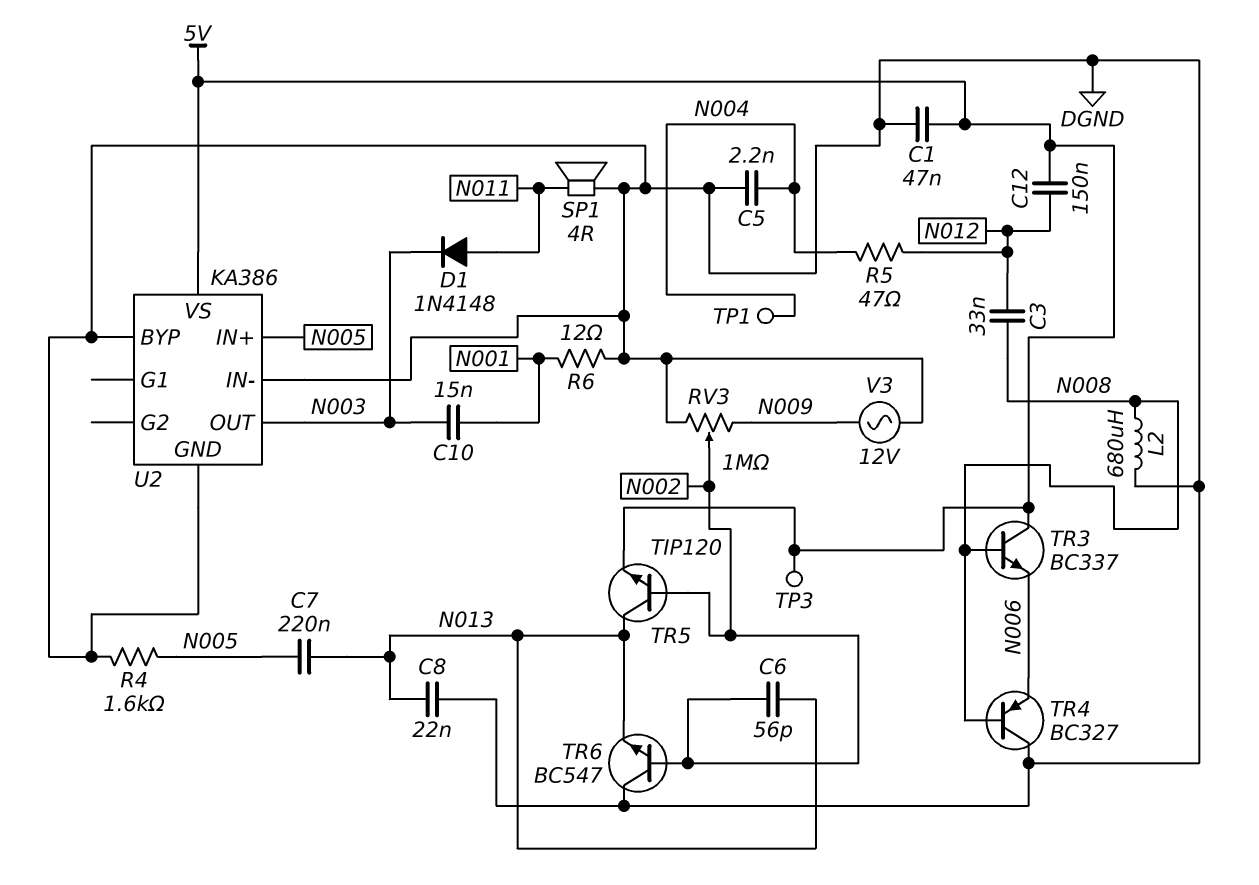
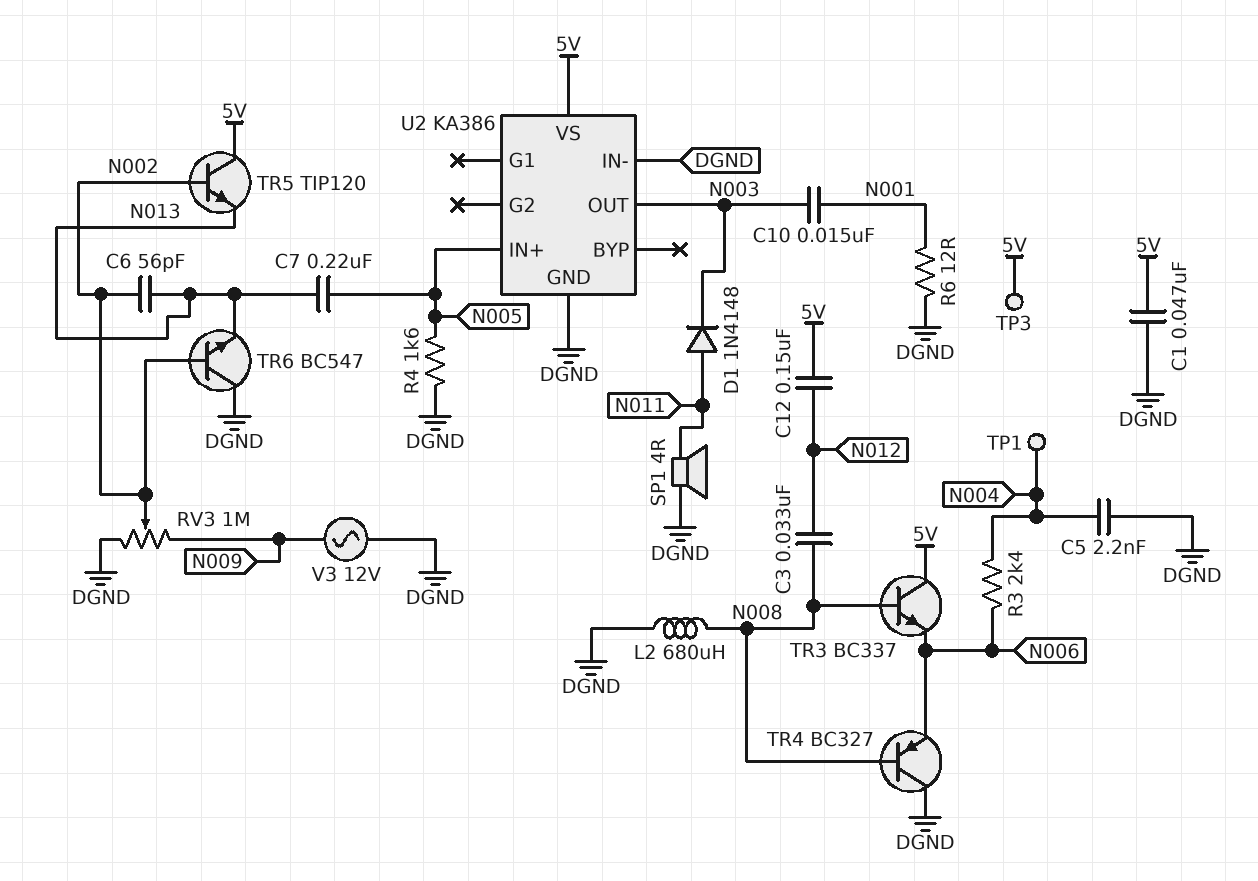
C8: 22nF (DGND, N013) -> none
R3: none -> 2.4k (N004, N006)
R5: 47 (N004, N012) -> none
TR5: NPN TIP120 (B N002, C N013, E 5V) -> NPN TIP120 (B N002, C 5V, E N013)
U2 pin BYP: DGND -> none

